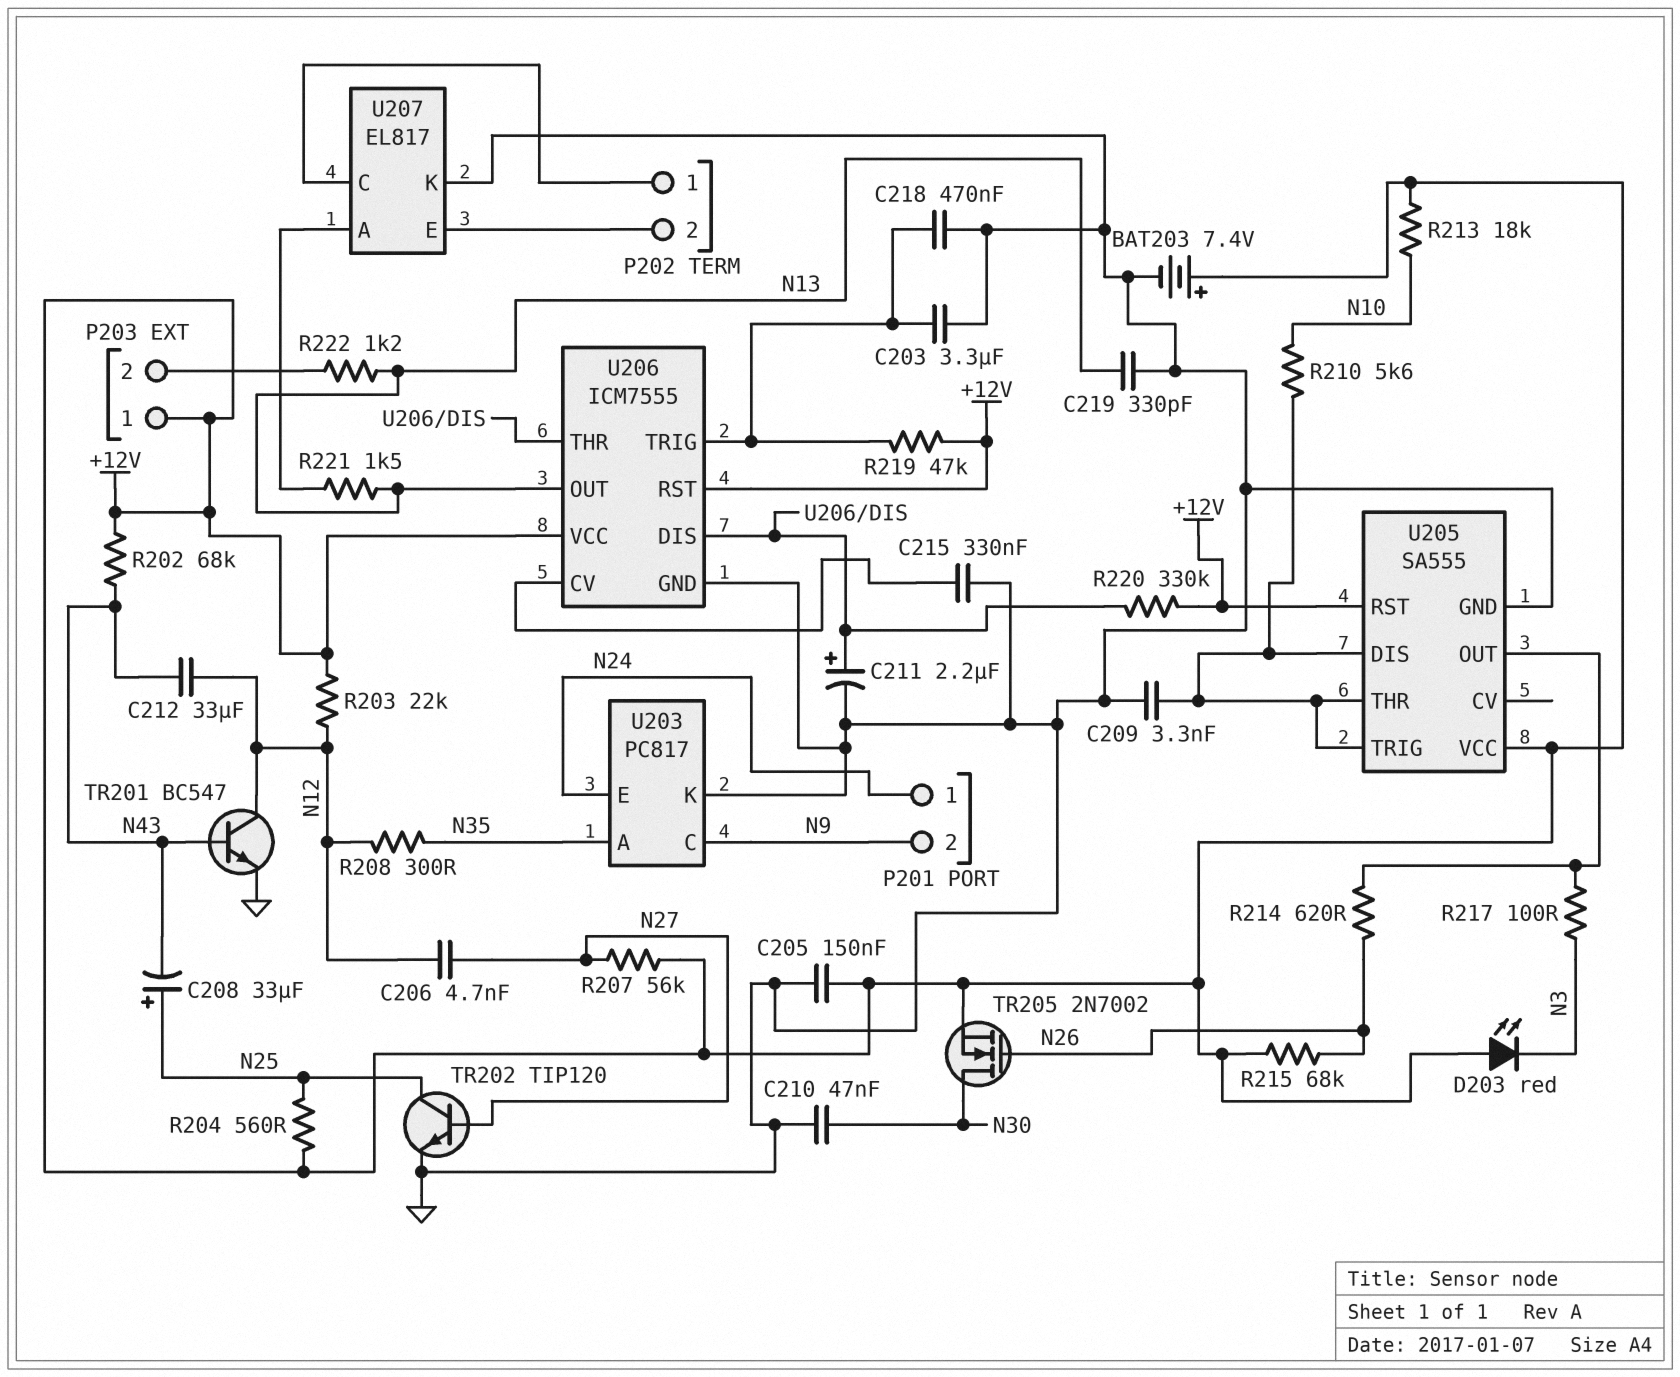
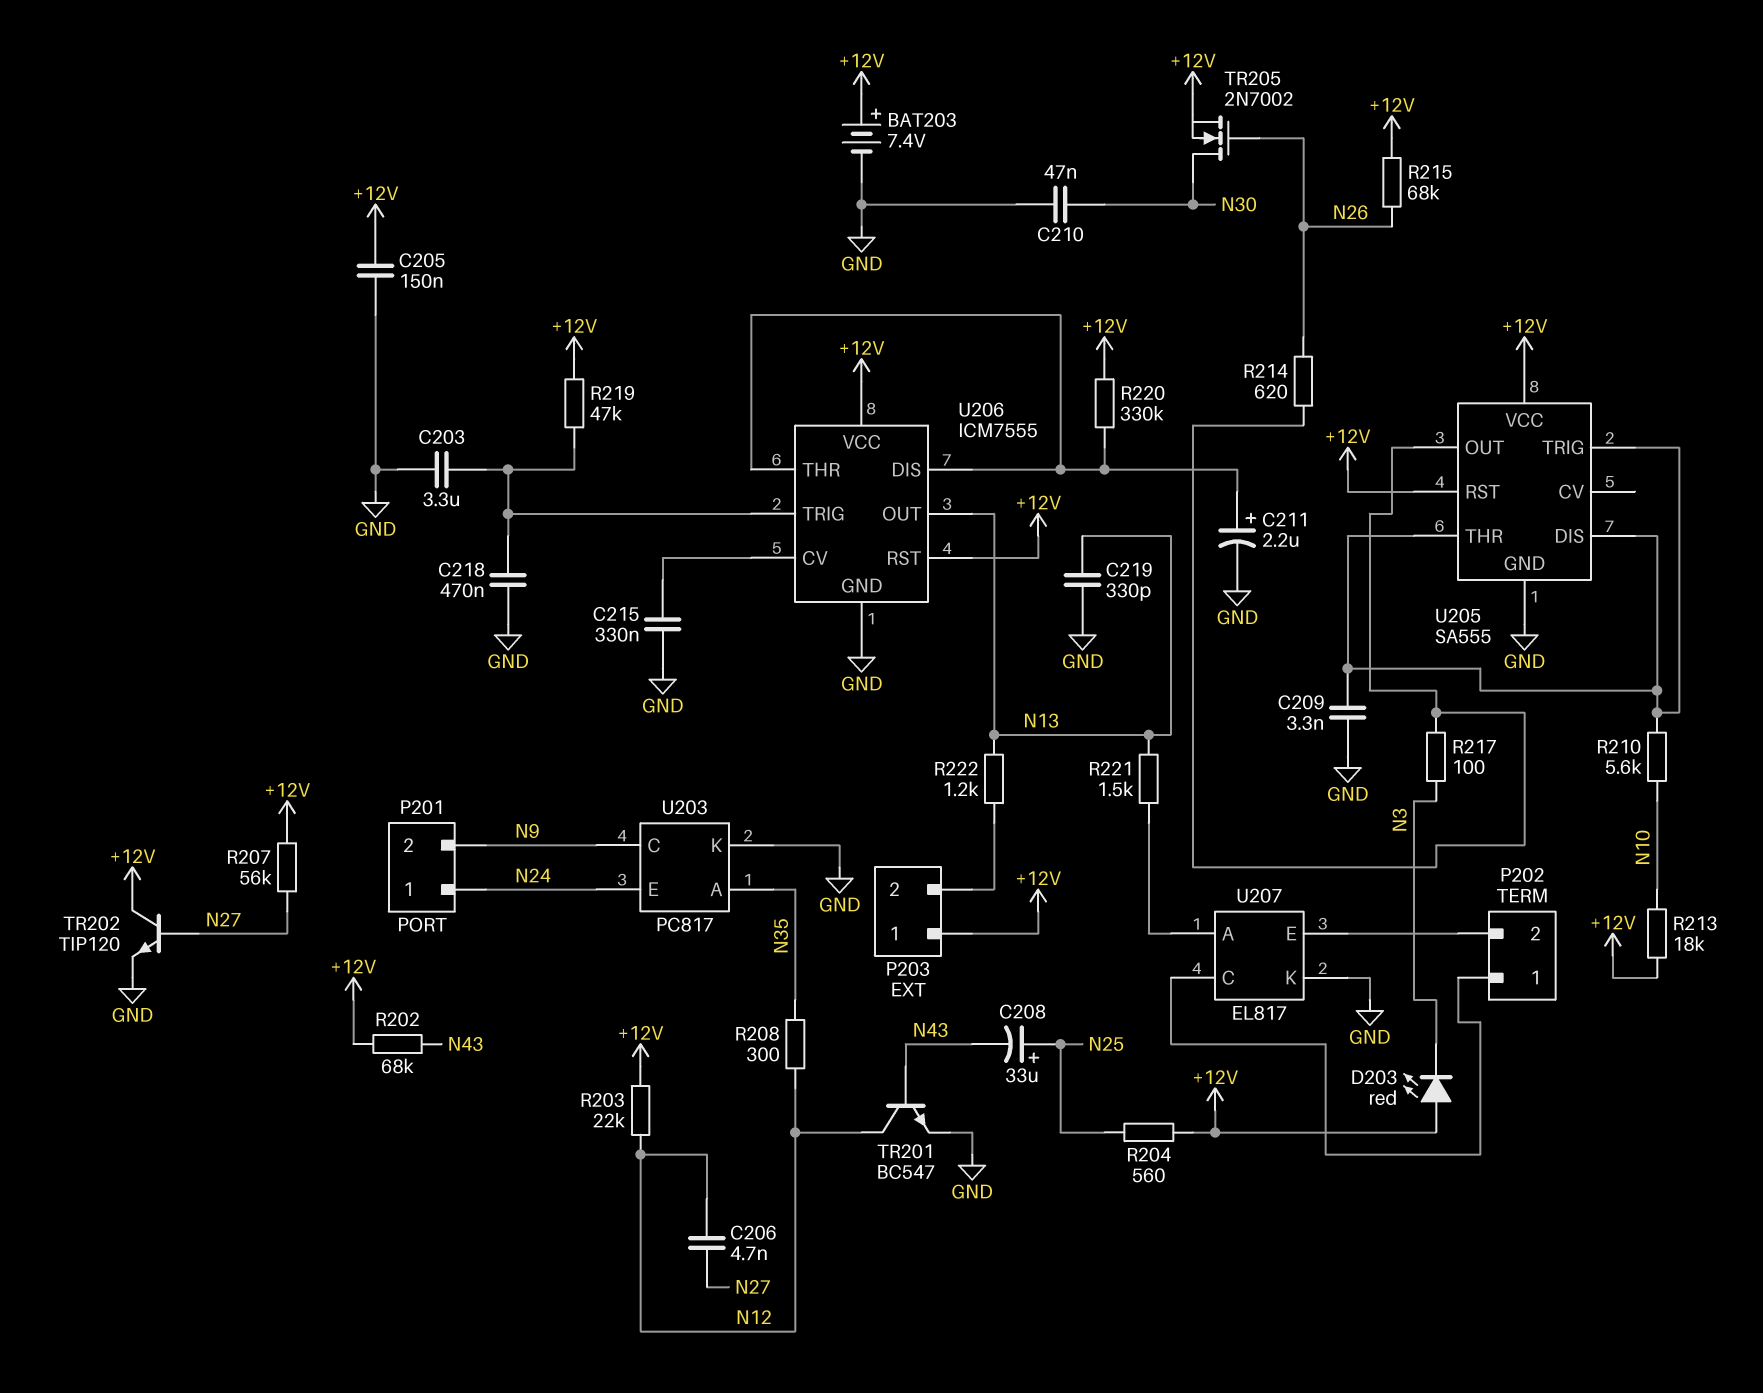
C212: 33uF (N12, N43) -> none
TR202: NPN TIP120 (B N27, C N25, E GND) -> NPN TIP120 (B N27, C +12V, E GND)

